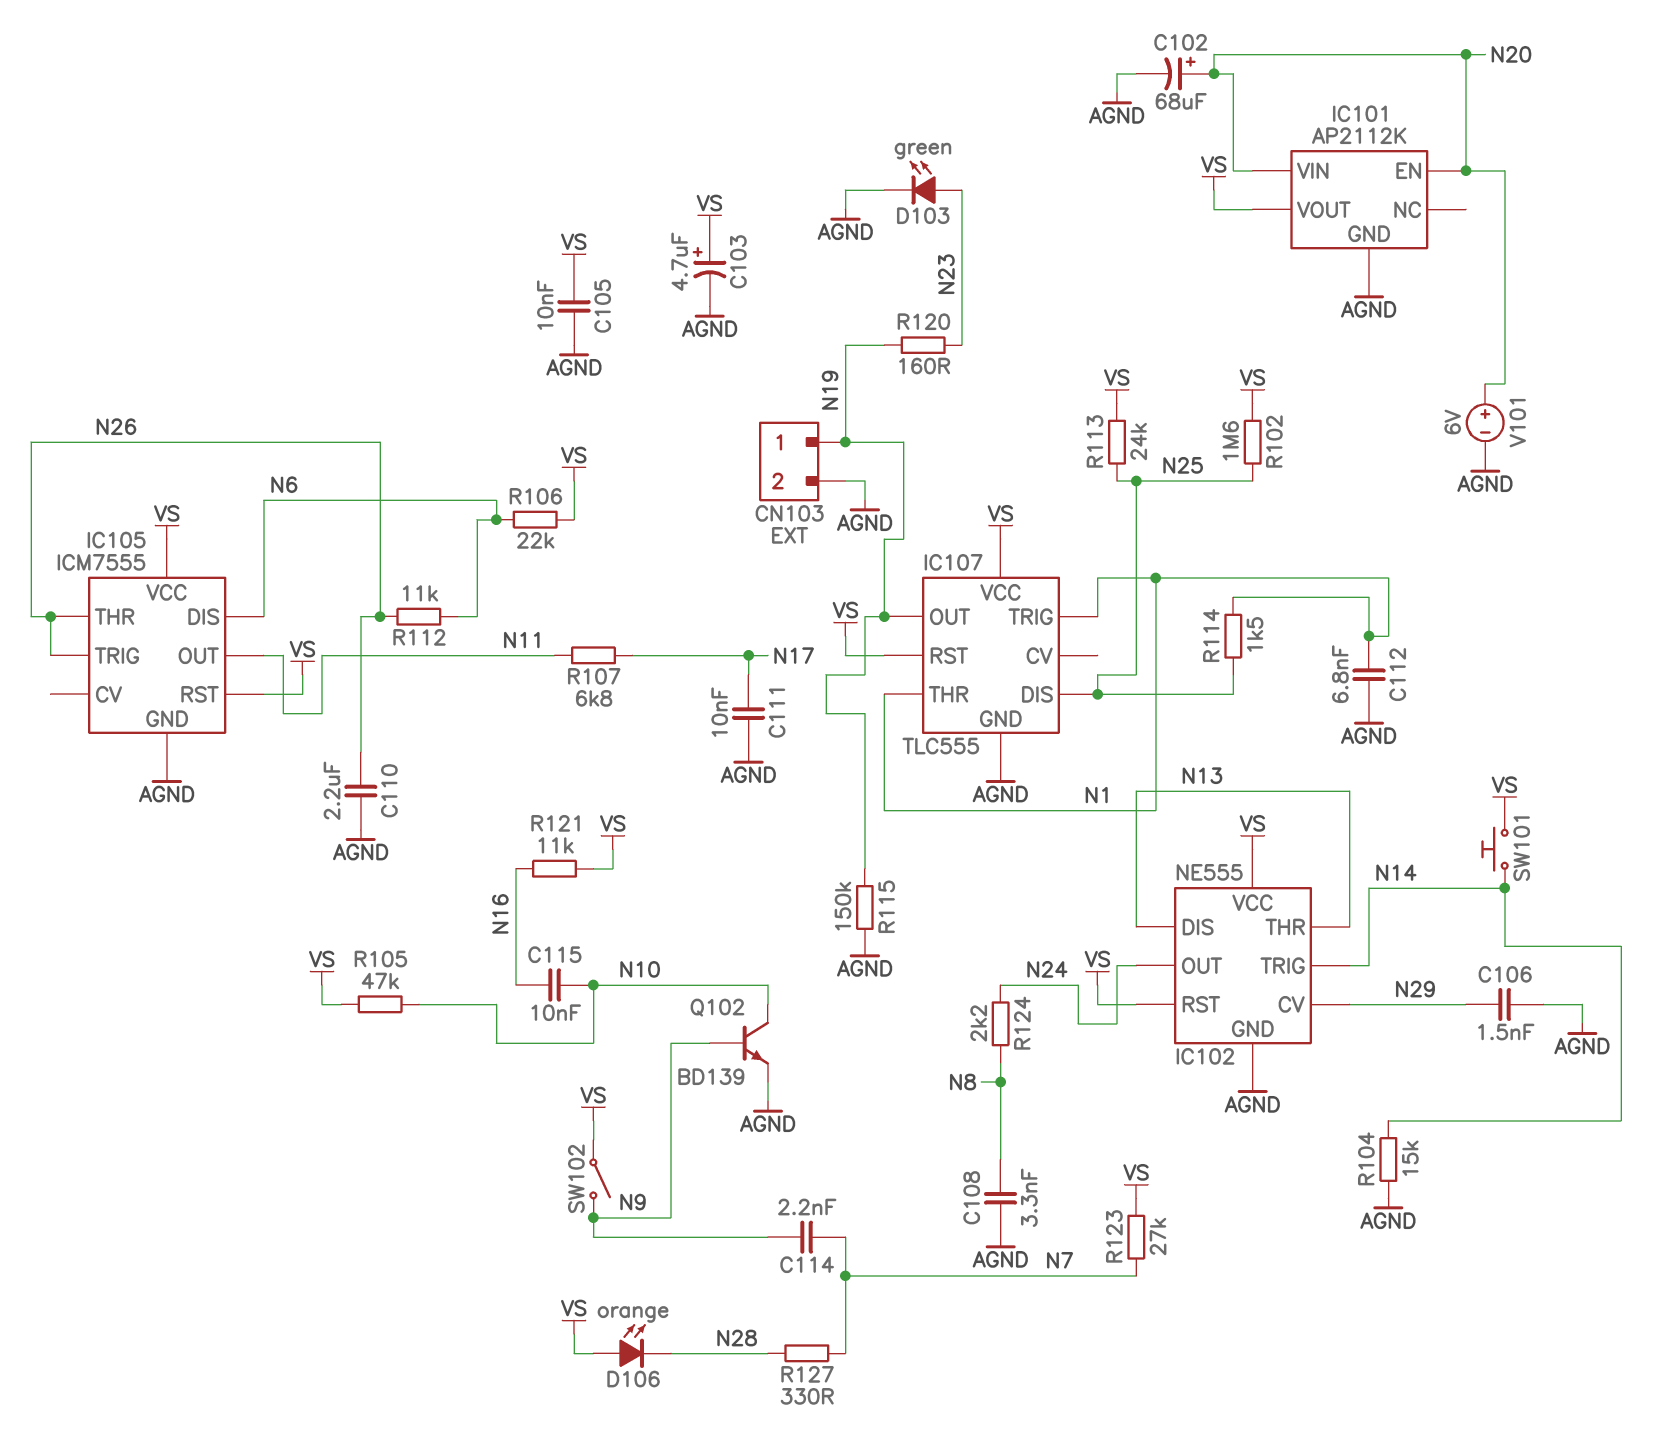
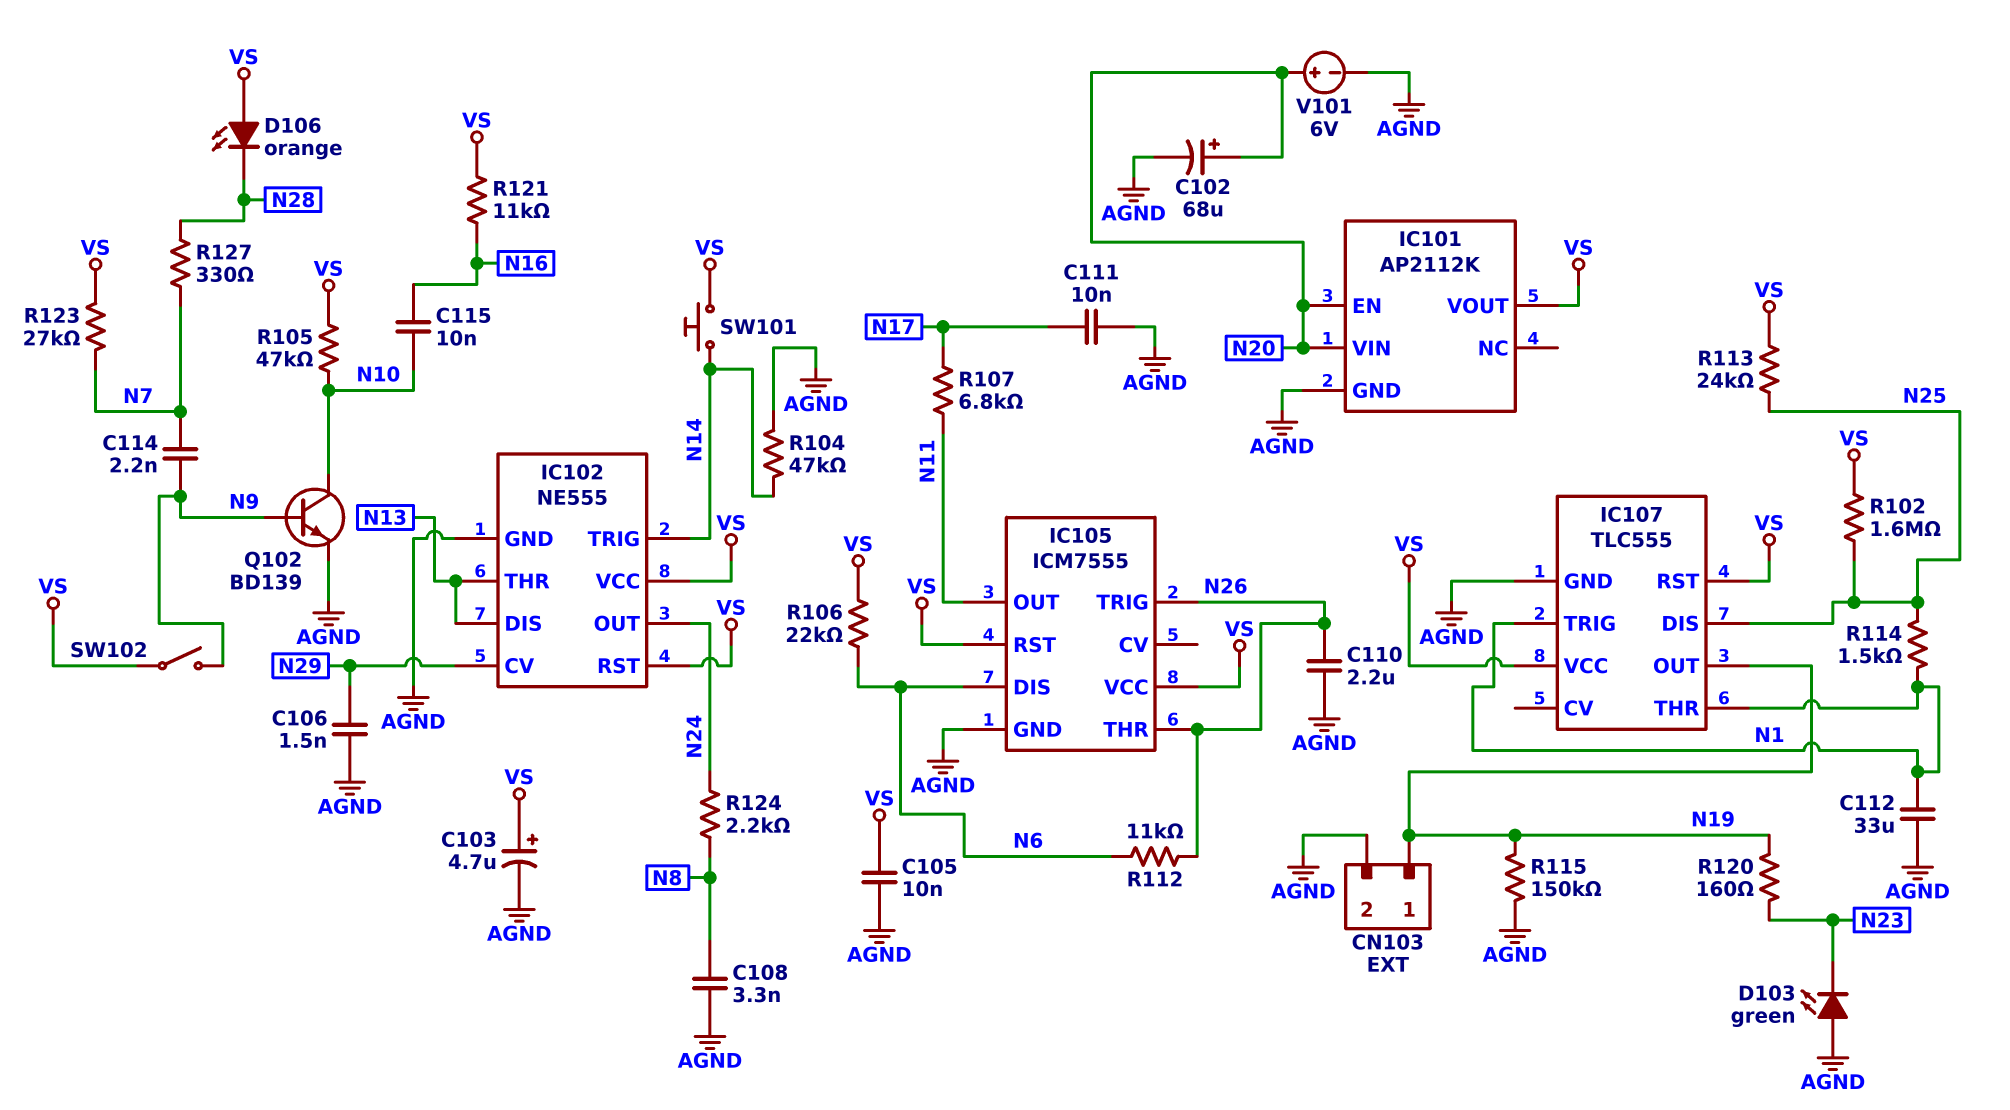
C112: 6.8nF (AGND, N1) -> 33uF (AGND, N1)
D103: LED green (A N23, K AGND) -> LED green (A AGND, K N23)
R104: 15k (AGND, N14) -> 47k (AGND, N14)

